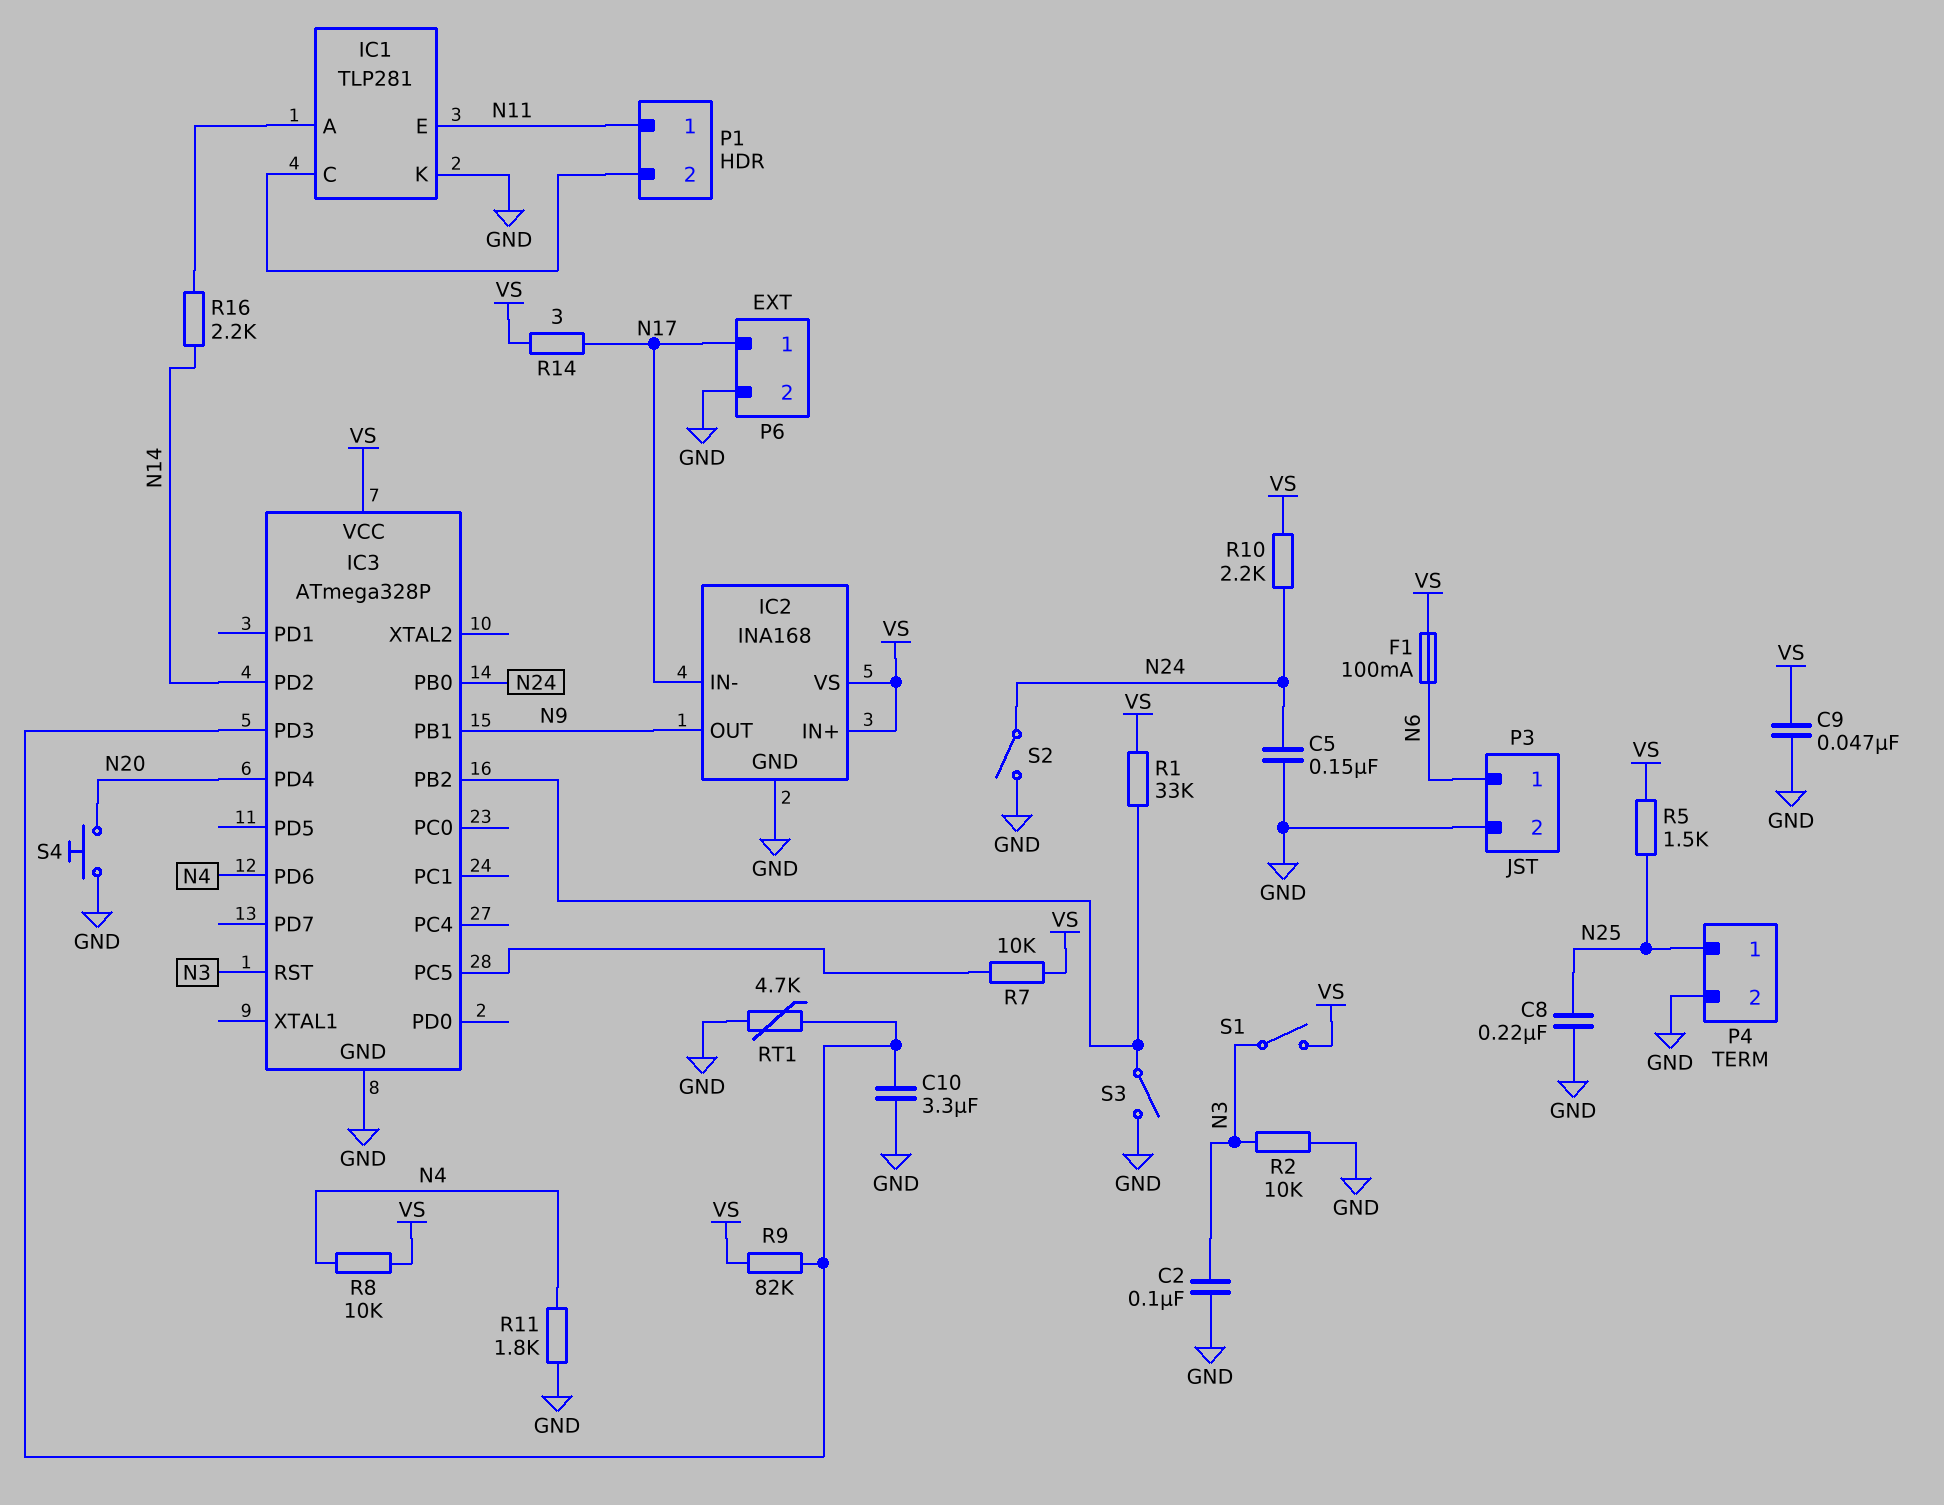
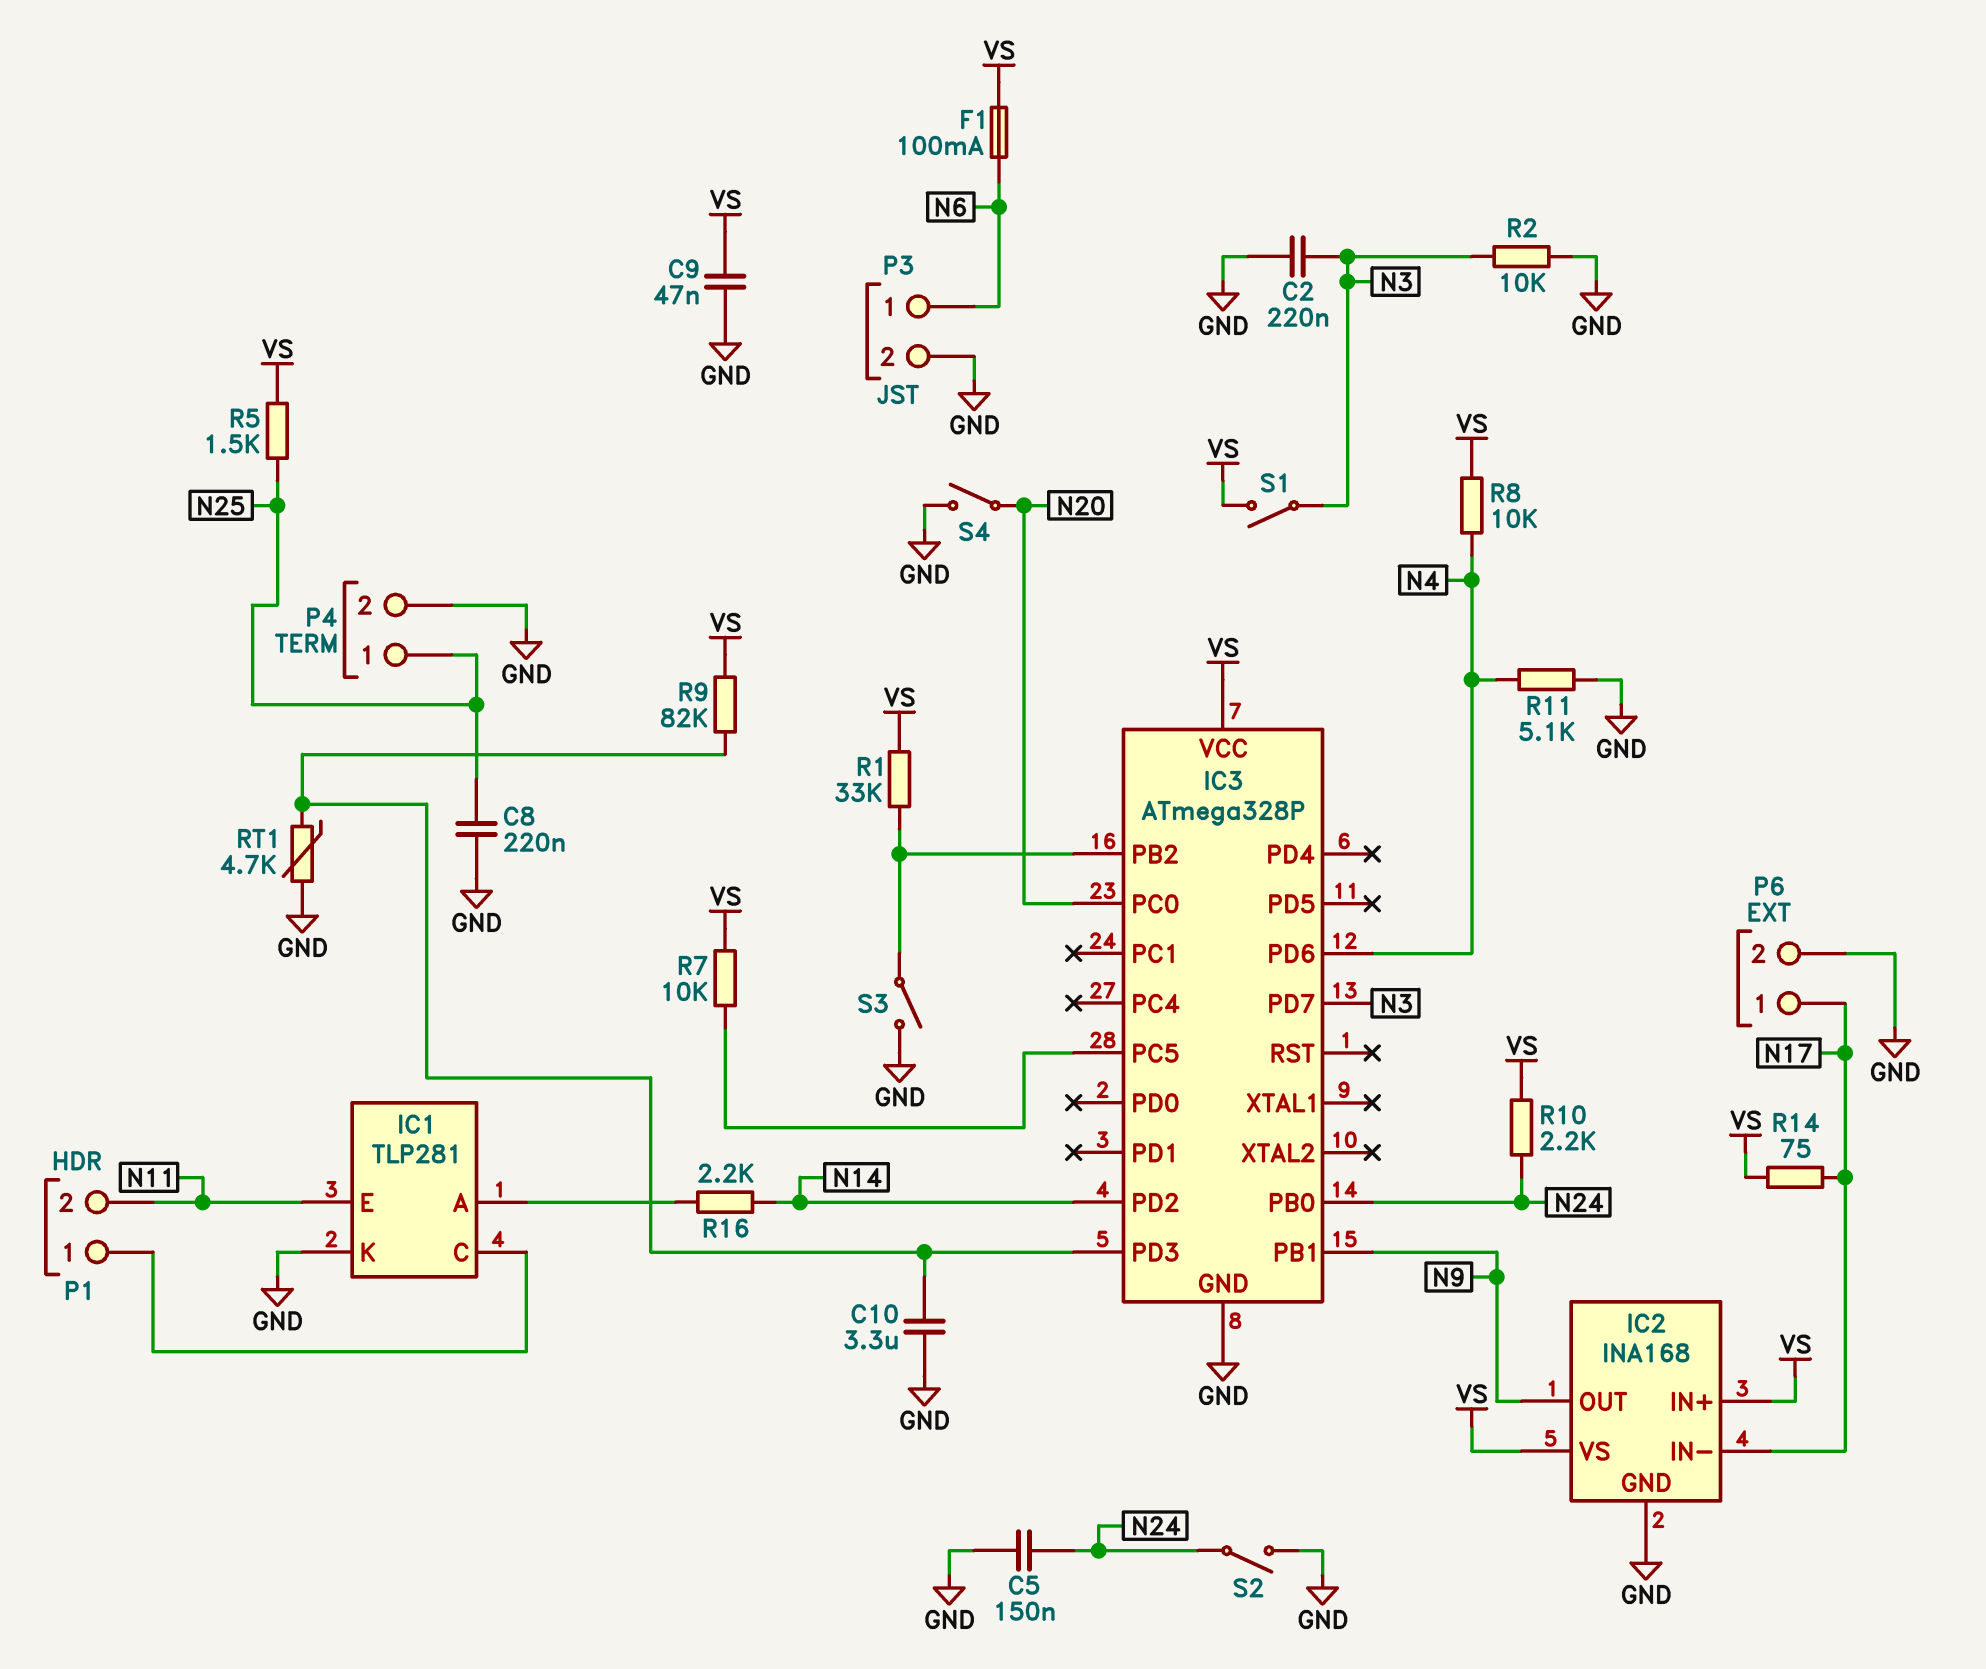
C2: 100nF (GND, N3) -> 220nF (GND, N3)
IC3 pin PC0: none -> N20
IC3 pin PD4: N20 -> none
IC3 pin PD7: none -> N3
IC3 pin RST: N3 -> none
P1 pin 1: N11 -> IC1/C
P1 pin 2: IC1/C -> N11
R11: 1.8k (GND, N4) -> 5.1k (GND, N4)
R14: 3 (N17, VS) -> 75 (N17, VS)
S4: button (GND, N20) -> switch (GND, N20)

